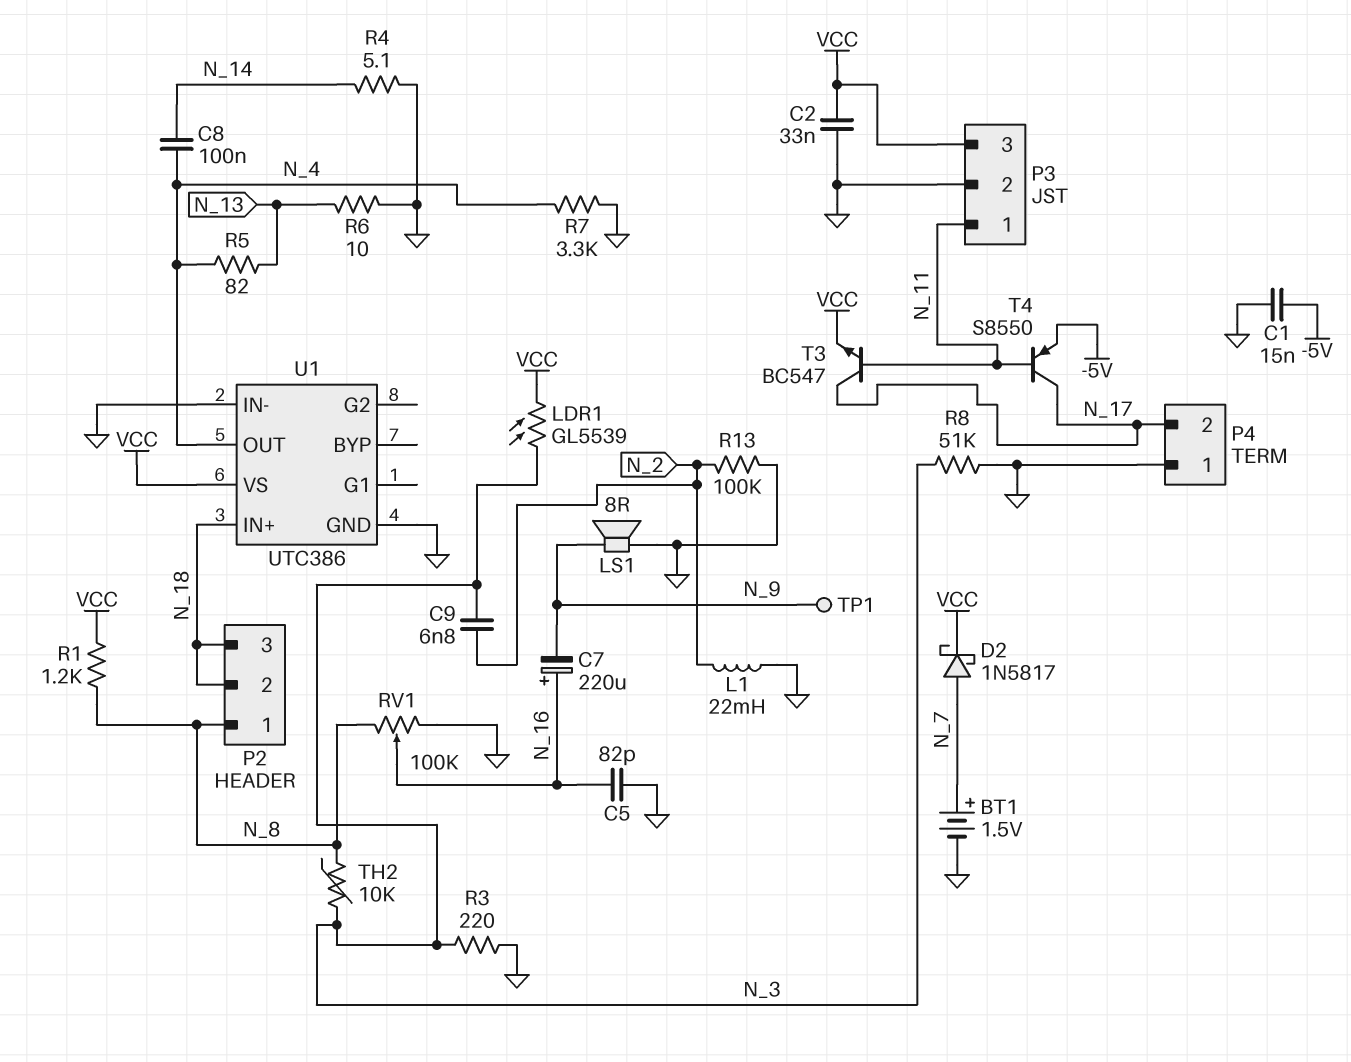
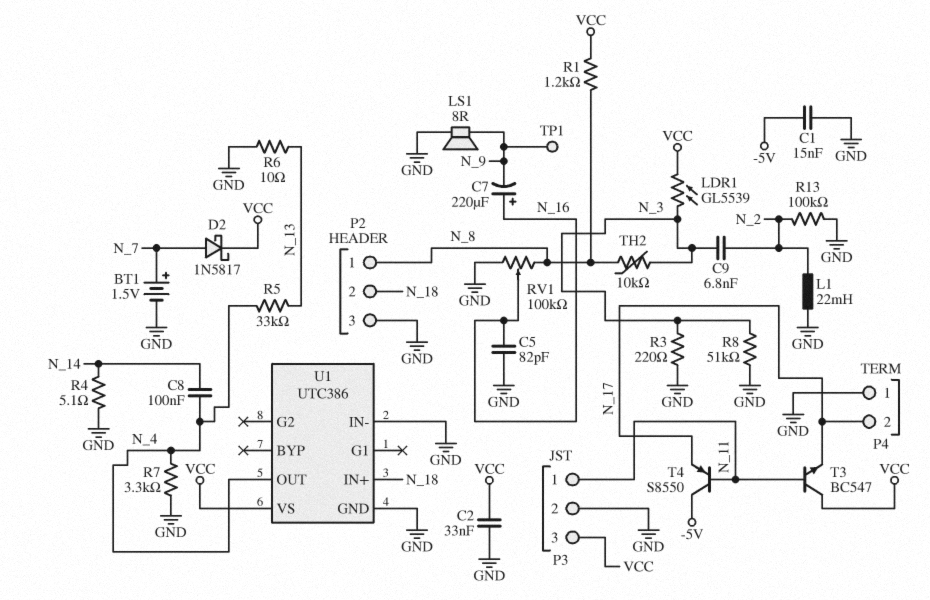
P2 pin 3: N_18 -> GND
R5: 82 (N_4, N_13) -> 33k (N_4, N_13)
T3: NPN BC547 (B N_11, C N_17, E VCC) -> NPN BC547 (B N_11, C VCC, E N_17)
T4: PNP S8550 (B N_11, C N_17, E -5V) -> PNP S8550 (B N_11, C -5V, E N_17)

